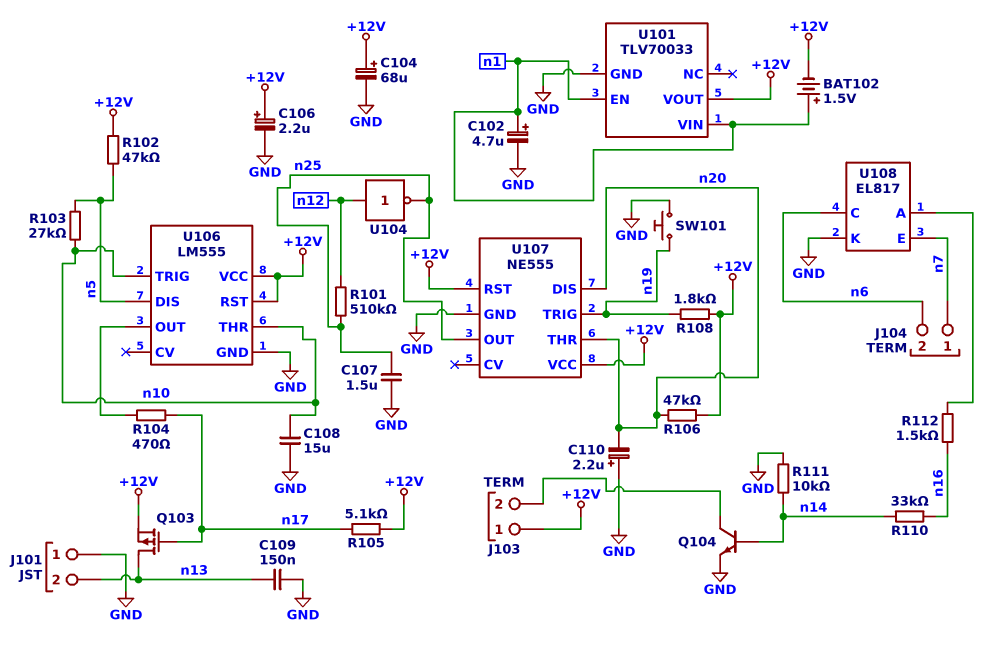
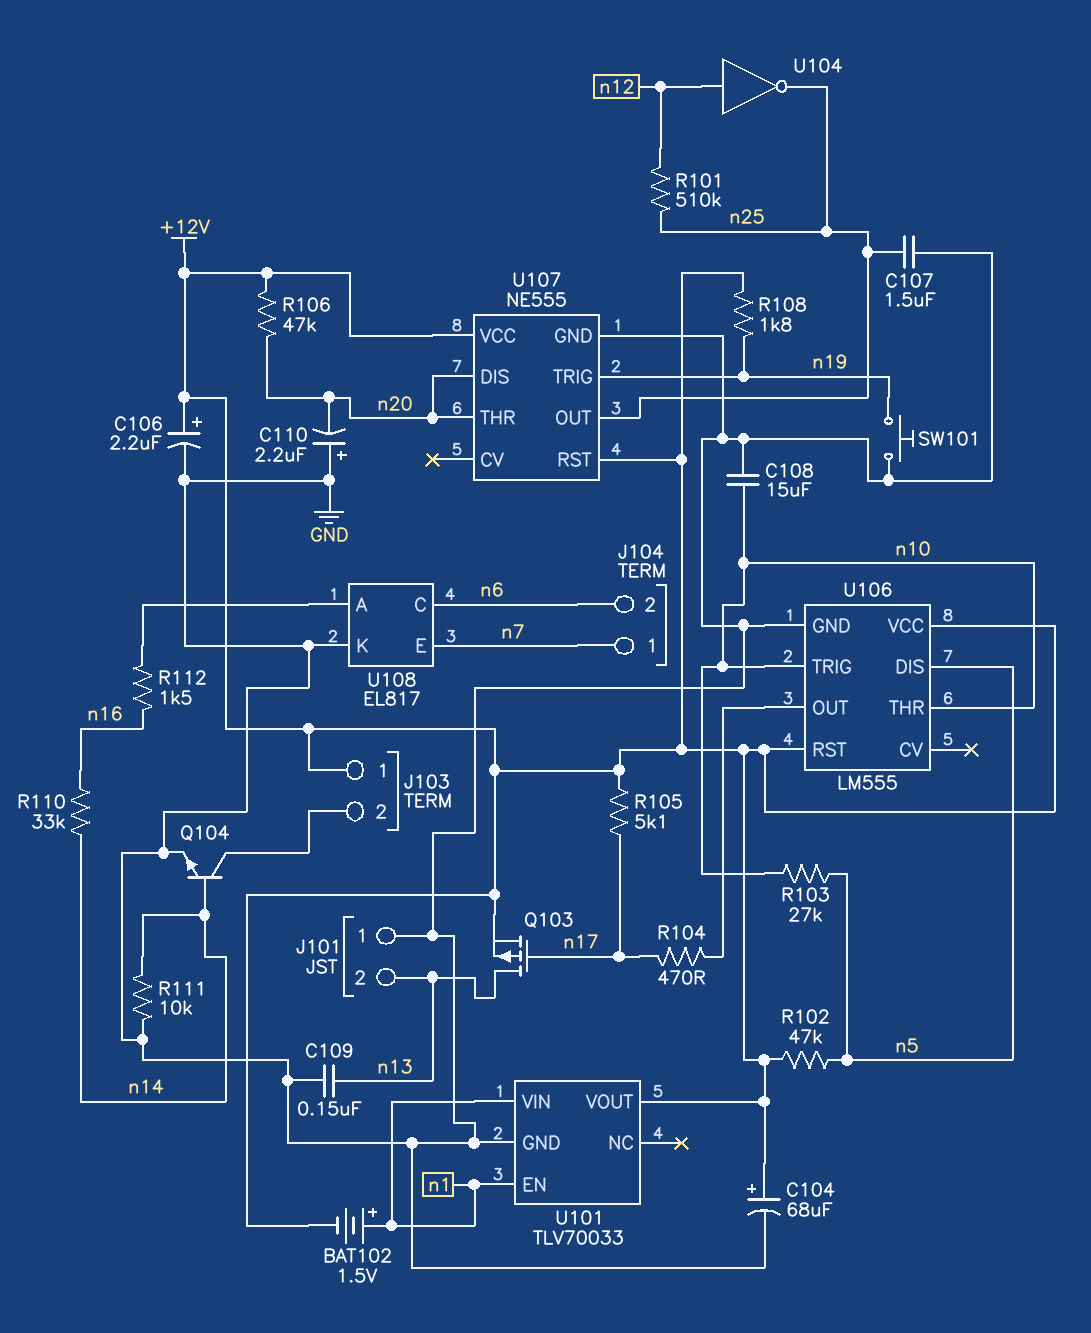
C102: 4.7uF (plus n1, minus GND) -> none

